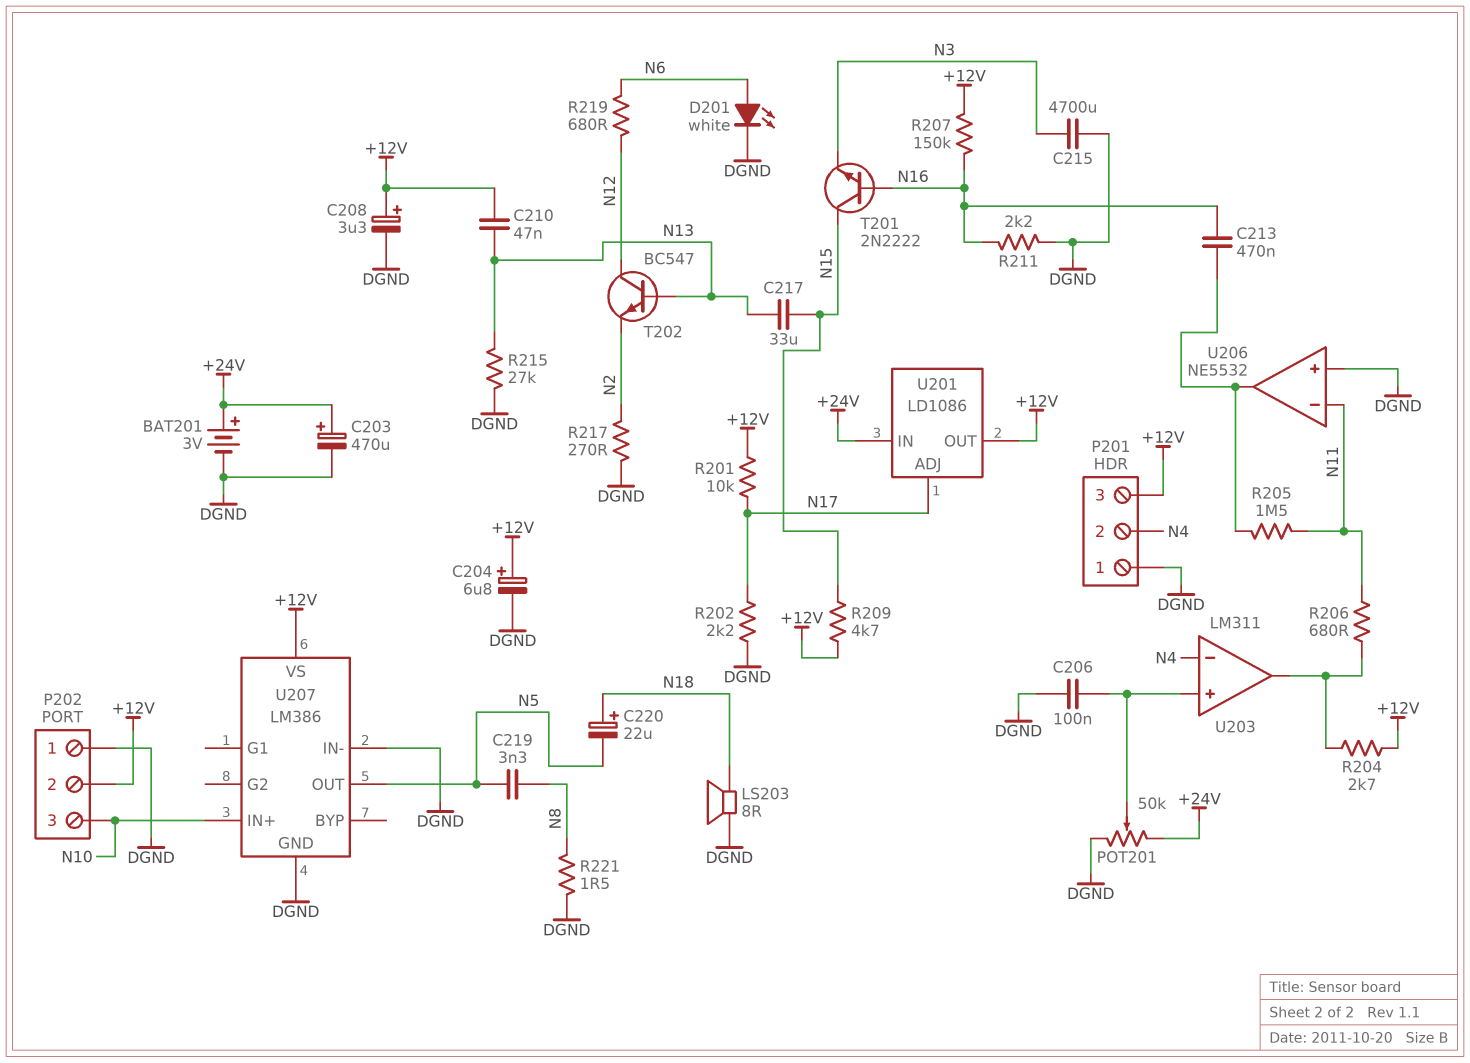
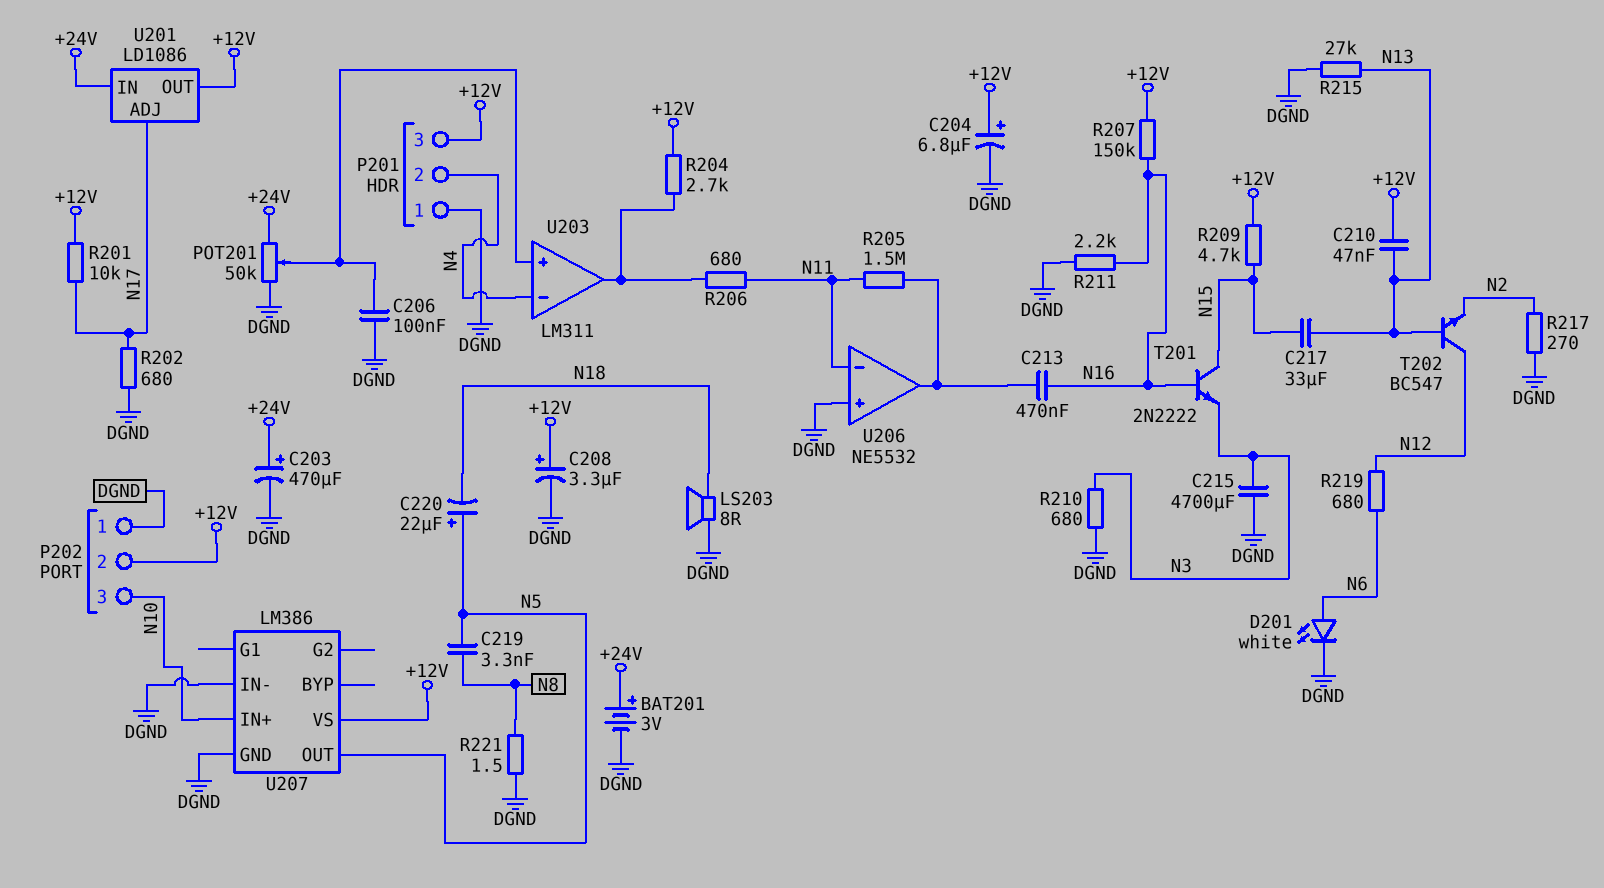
C220: 22uF (plus N18, minus N5) -> 22uF (plus N5, minus N18)
R202: 2.2k (DGND, N17) -> 680 (DGND, N17)
R210: none -> 680 (DGND, N3)

